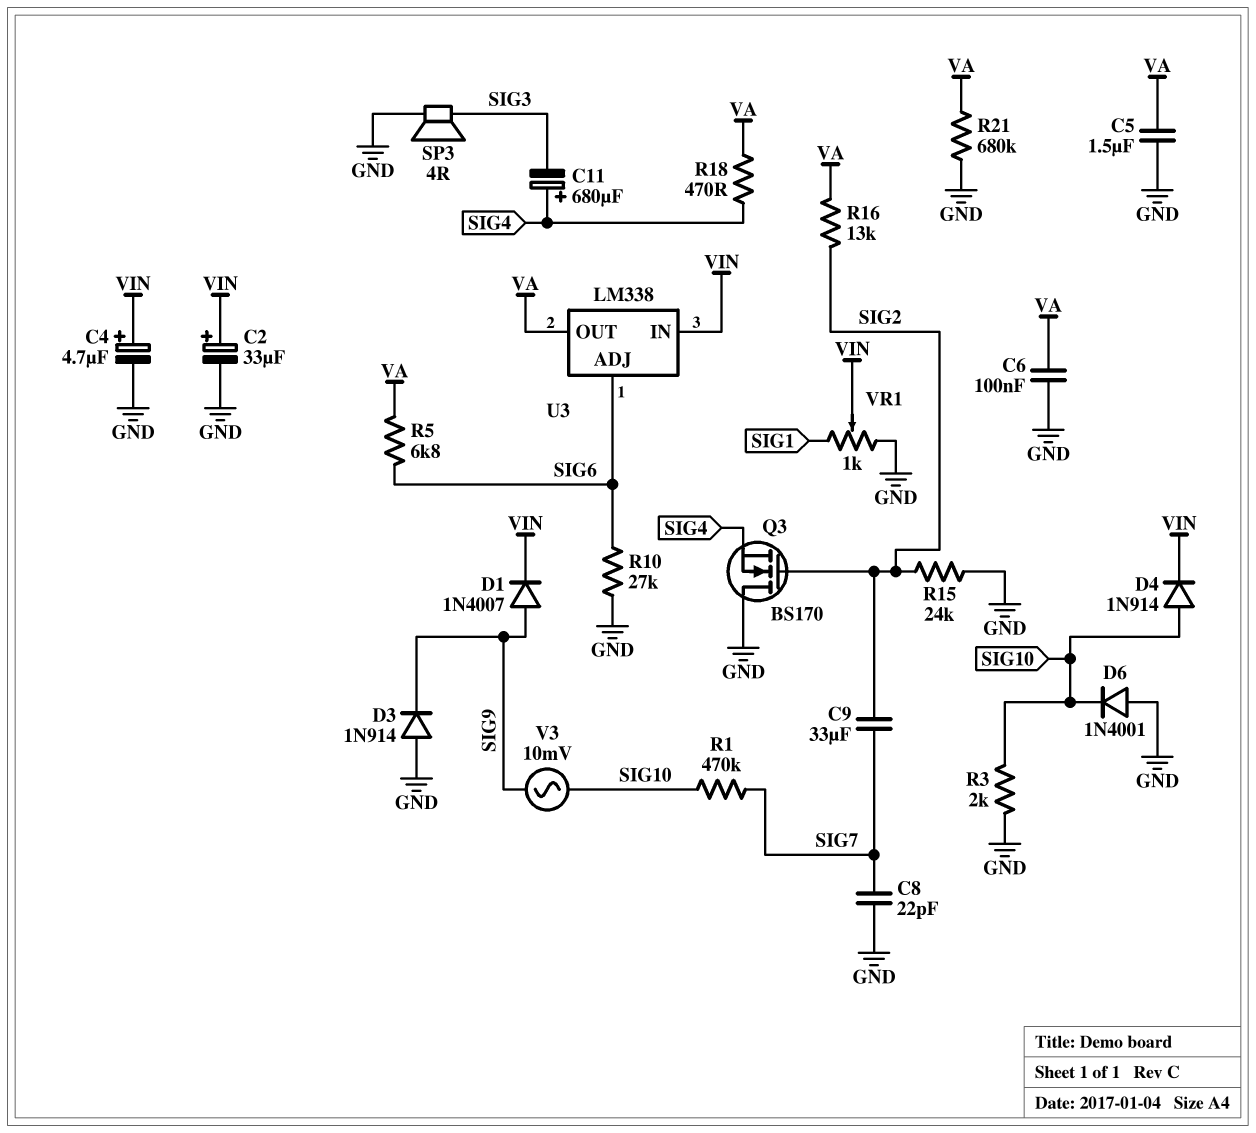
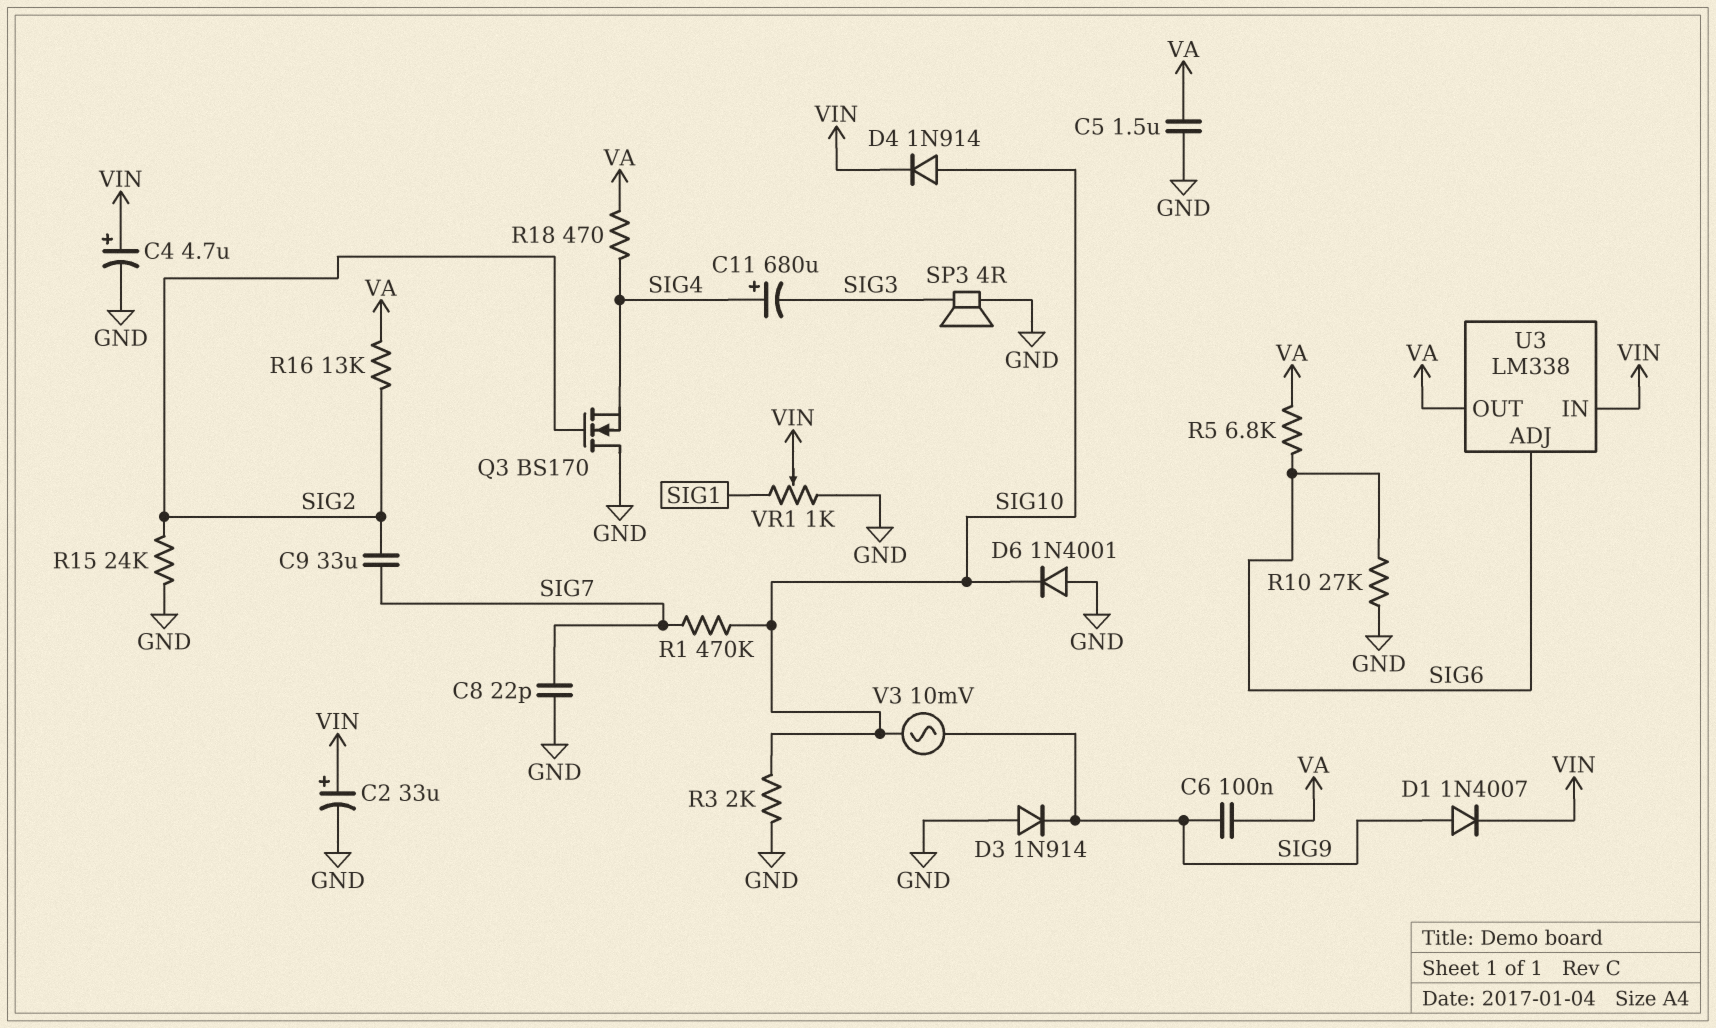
C6: 100nF (GND, VA) -> 100nF (SIG9, VA)
R21: 680k (GND, VA) -> none

